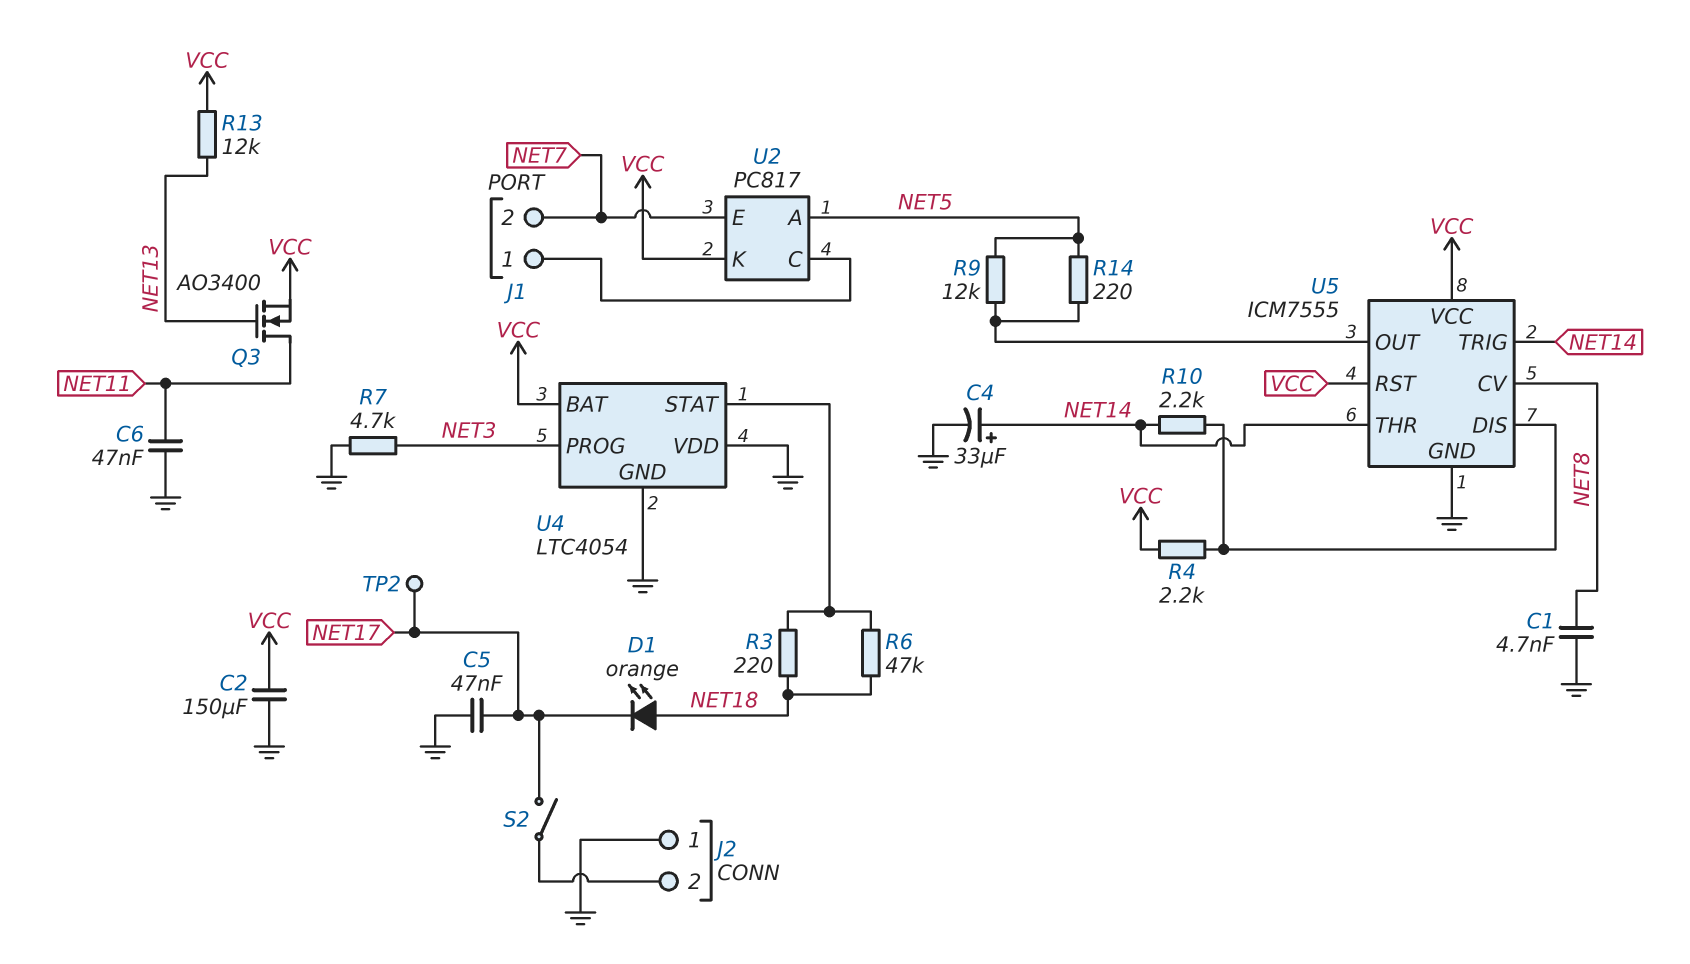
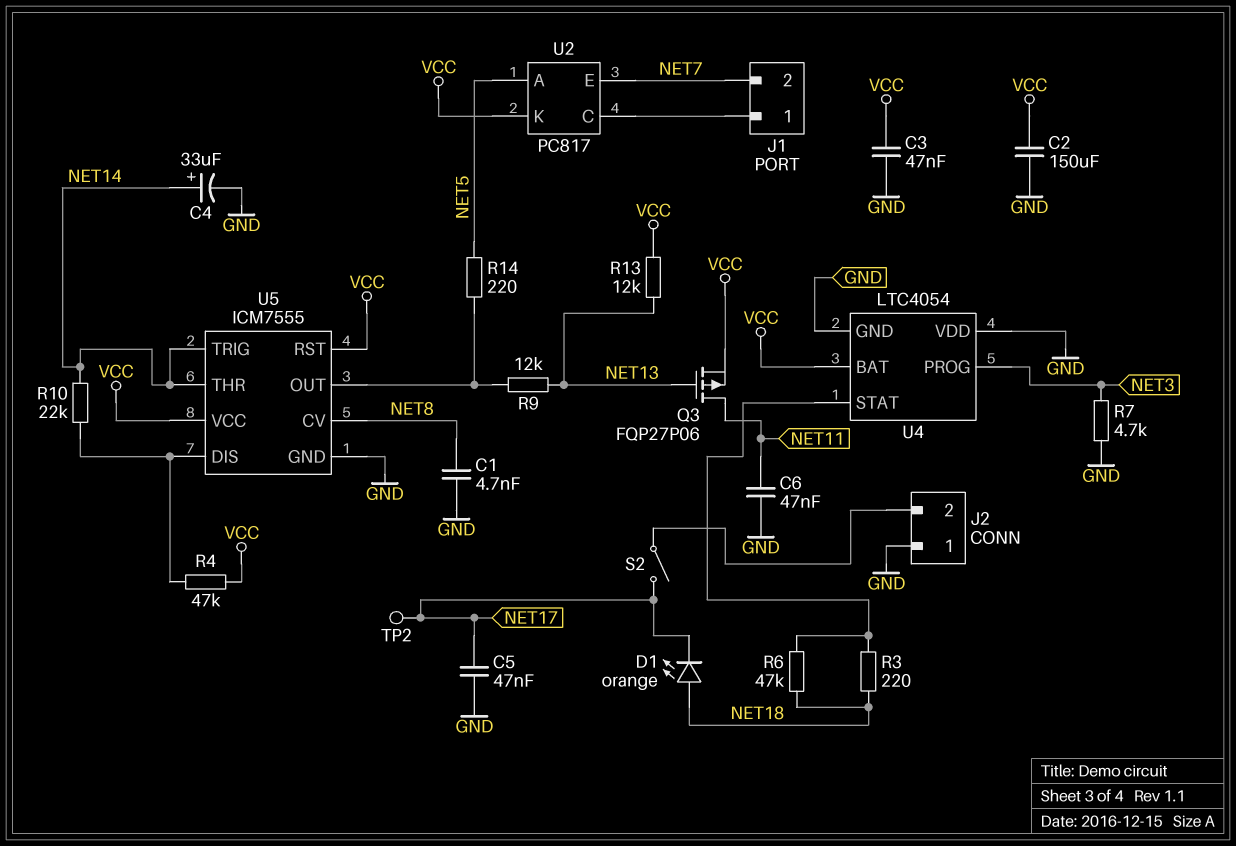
C3: none -> 47nF (GND, VCC)
Q3: NMOS AO3400 (G NET13, D NET11, S VCC) -> PMOS FQP27P06 (G NET13, D NET11, S VCC)
R4: 2.2k (U5/DIS, VCC) -> 47k (U5/DIS, VCC)
R9: 12k (NET5, U5/OUT) -> 12k (NET13, U5/OUT)
R10: 2.2k (NET14, U5/DIS) -> 22k (NET14, U5/DIS)

